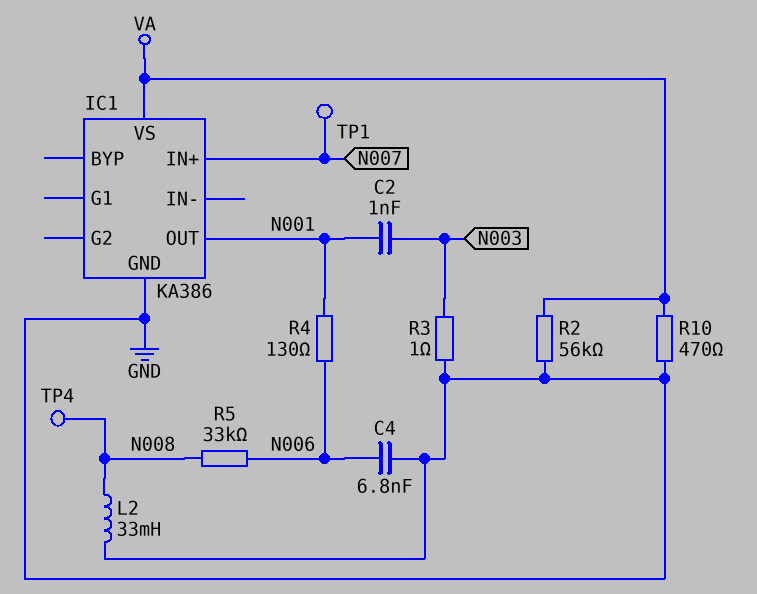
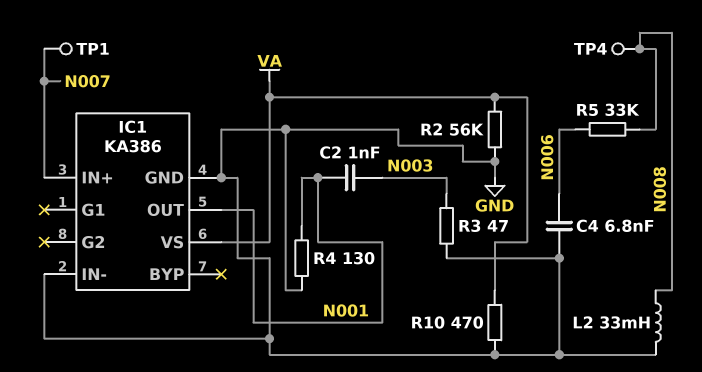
IC1 pin IN-: none -> GND
R3: 1 (GND, N003) -> 47 (GND, N003)
R4: 130 (N001, N006) -> 130 (GND, N001)

